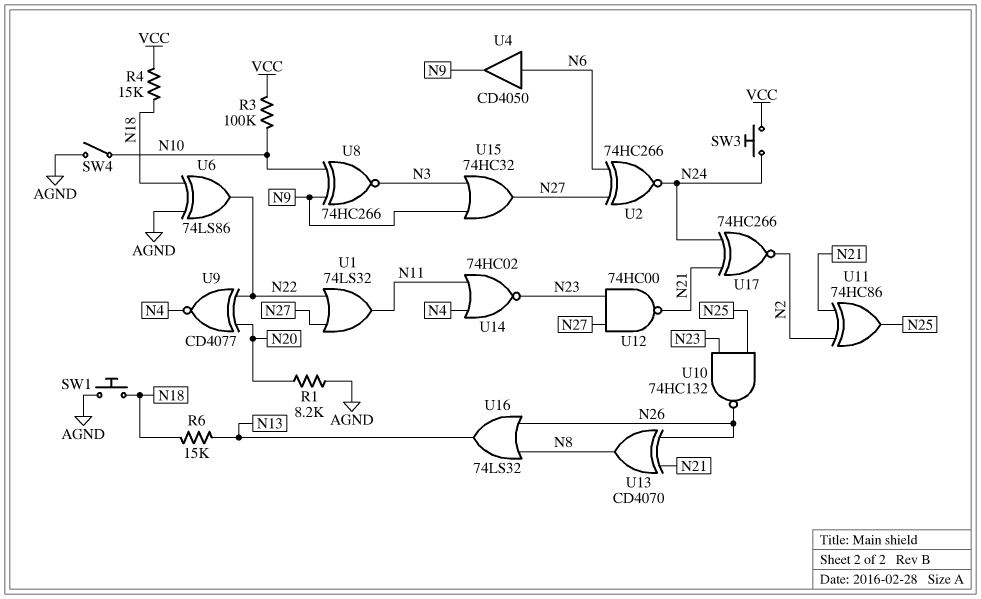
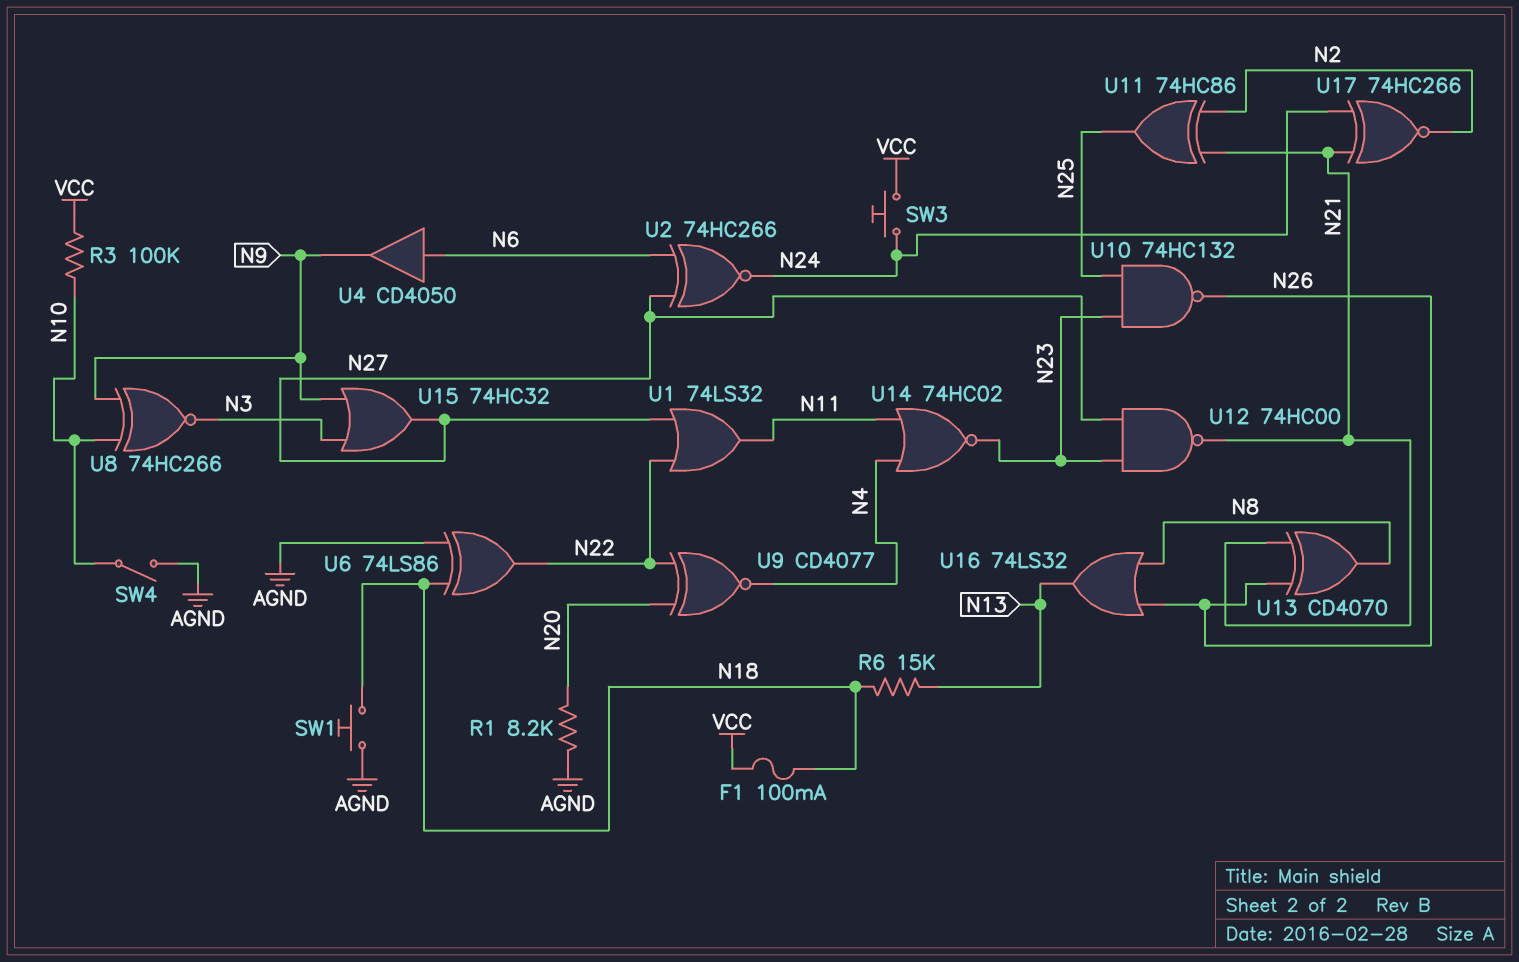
F1: none -> 100mA (N18, VCC)
R4: 15k (N18, VCC) -> none

